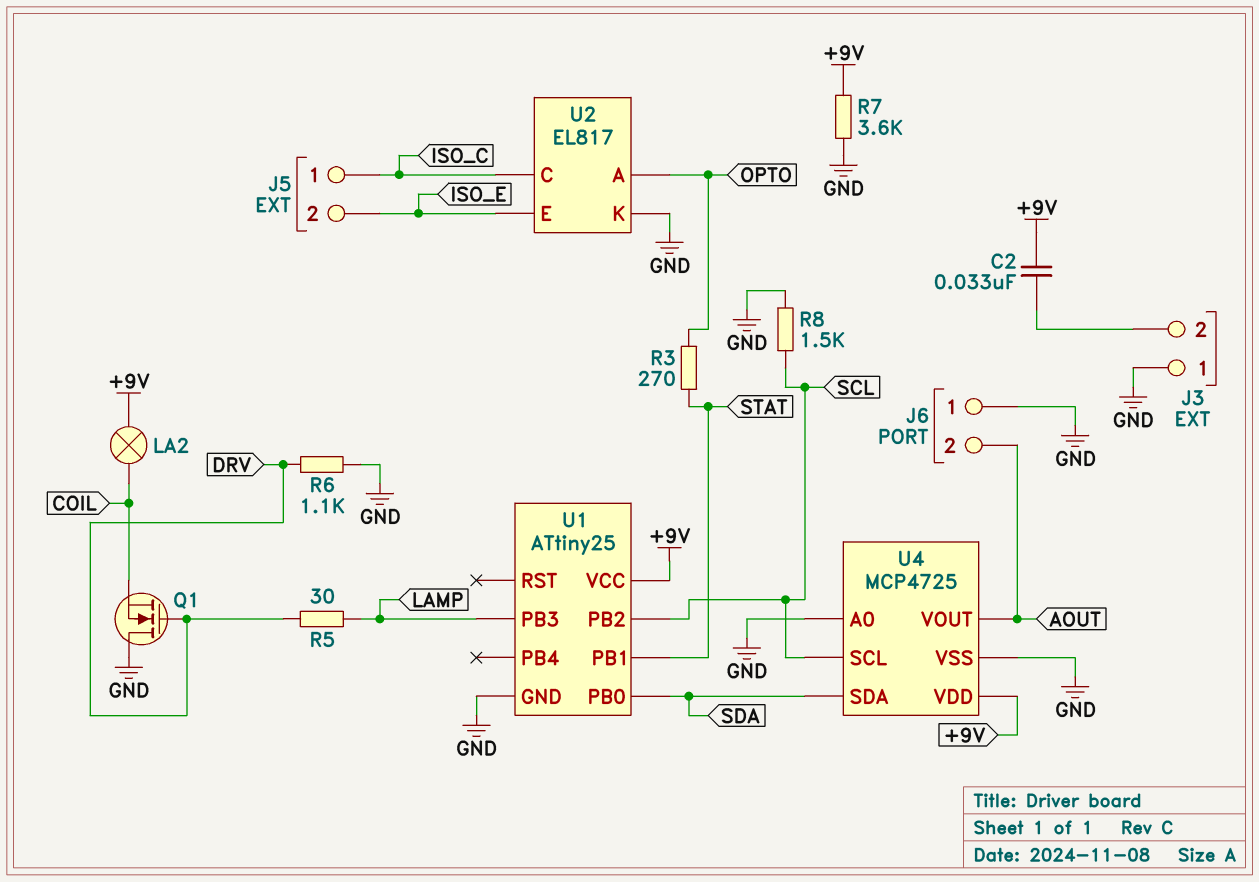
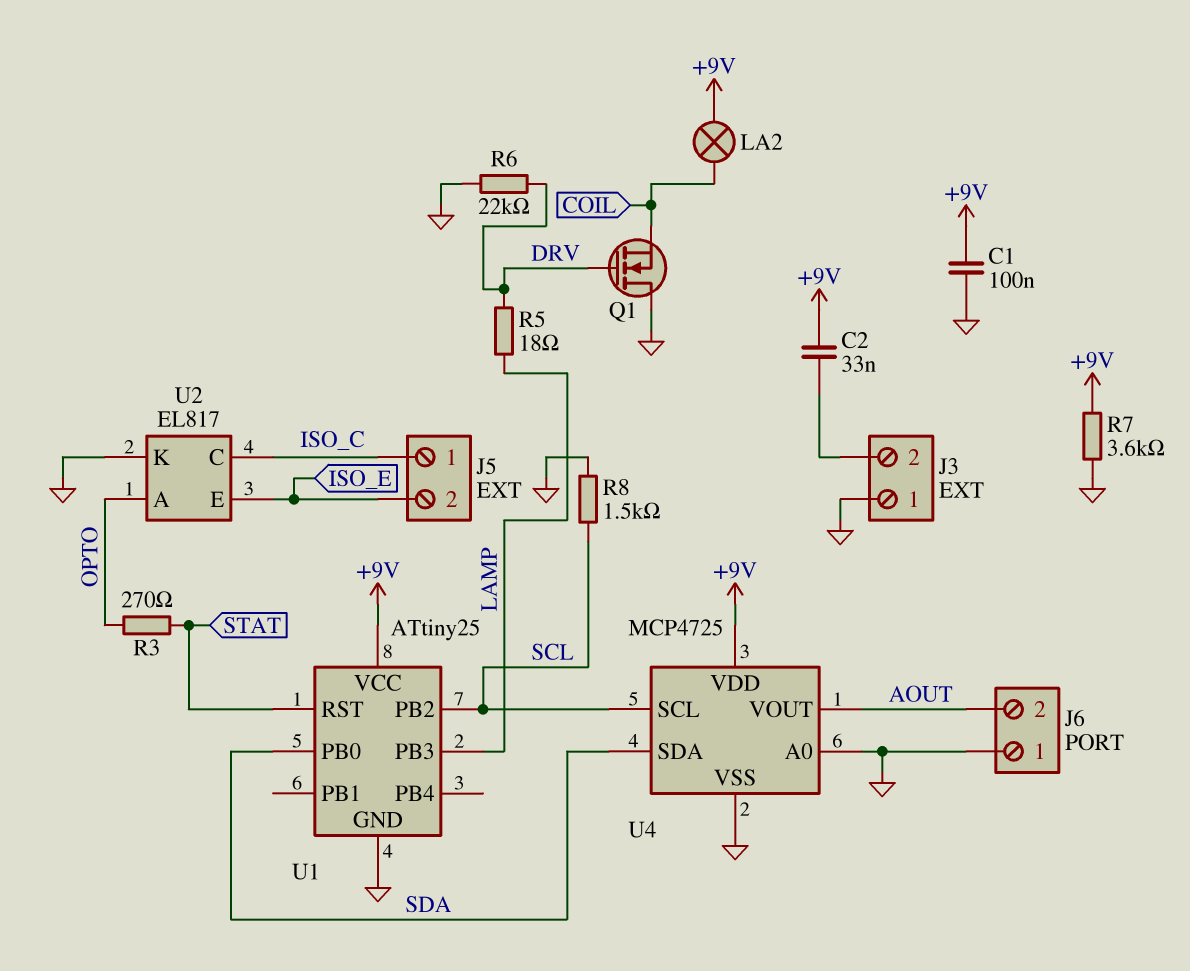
C1: none -> 100nF (+9V, GND)
R5: 30 (DRV, LAMP) -> 18 (DRV, LAMP)
R6: 1.1k (DRV, GND) -> 22k (DRV, GND)
U1 pin PB1: STAT -> none
U1 pin RST: none -> STAT

